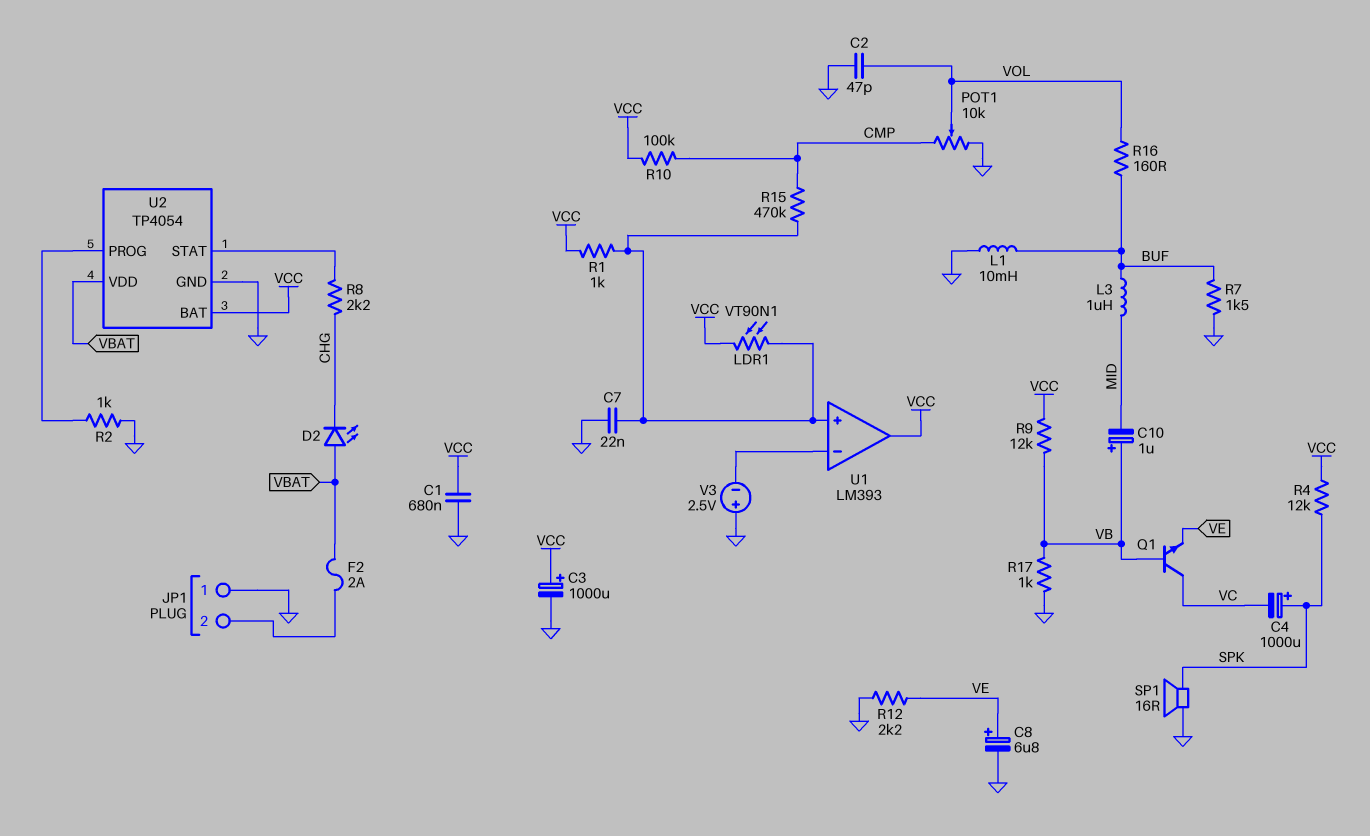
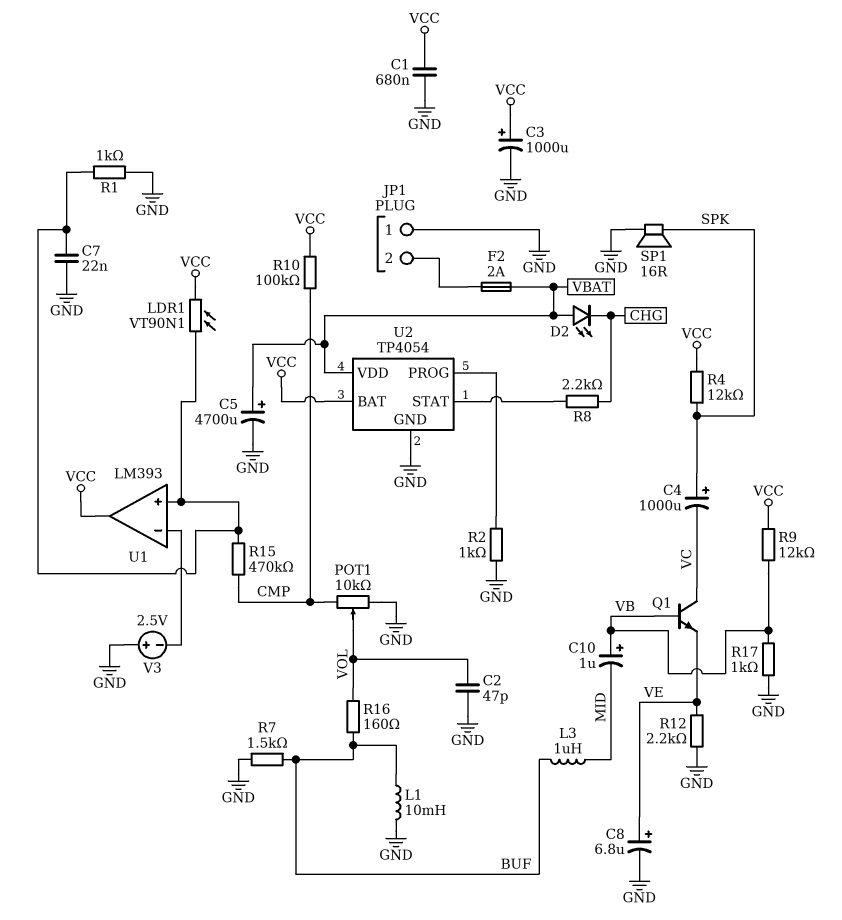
C5: none -> 4700uF (plus VBAT, minus GND)
R1: 1k (U1/in+, VCC) -> 1k (GND, U1/in+)

